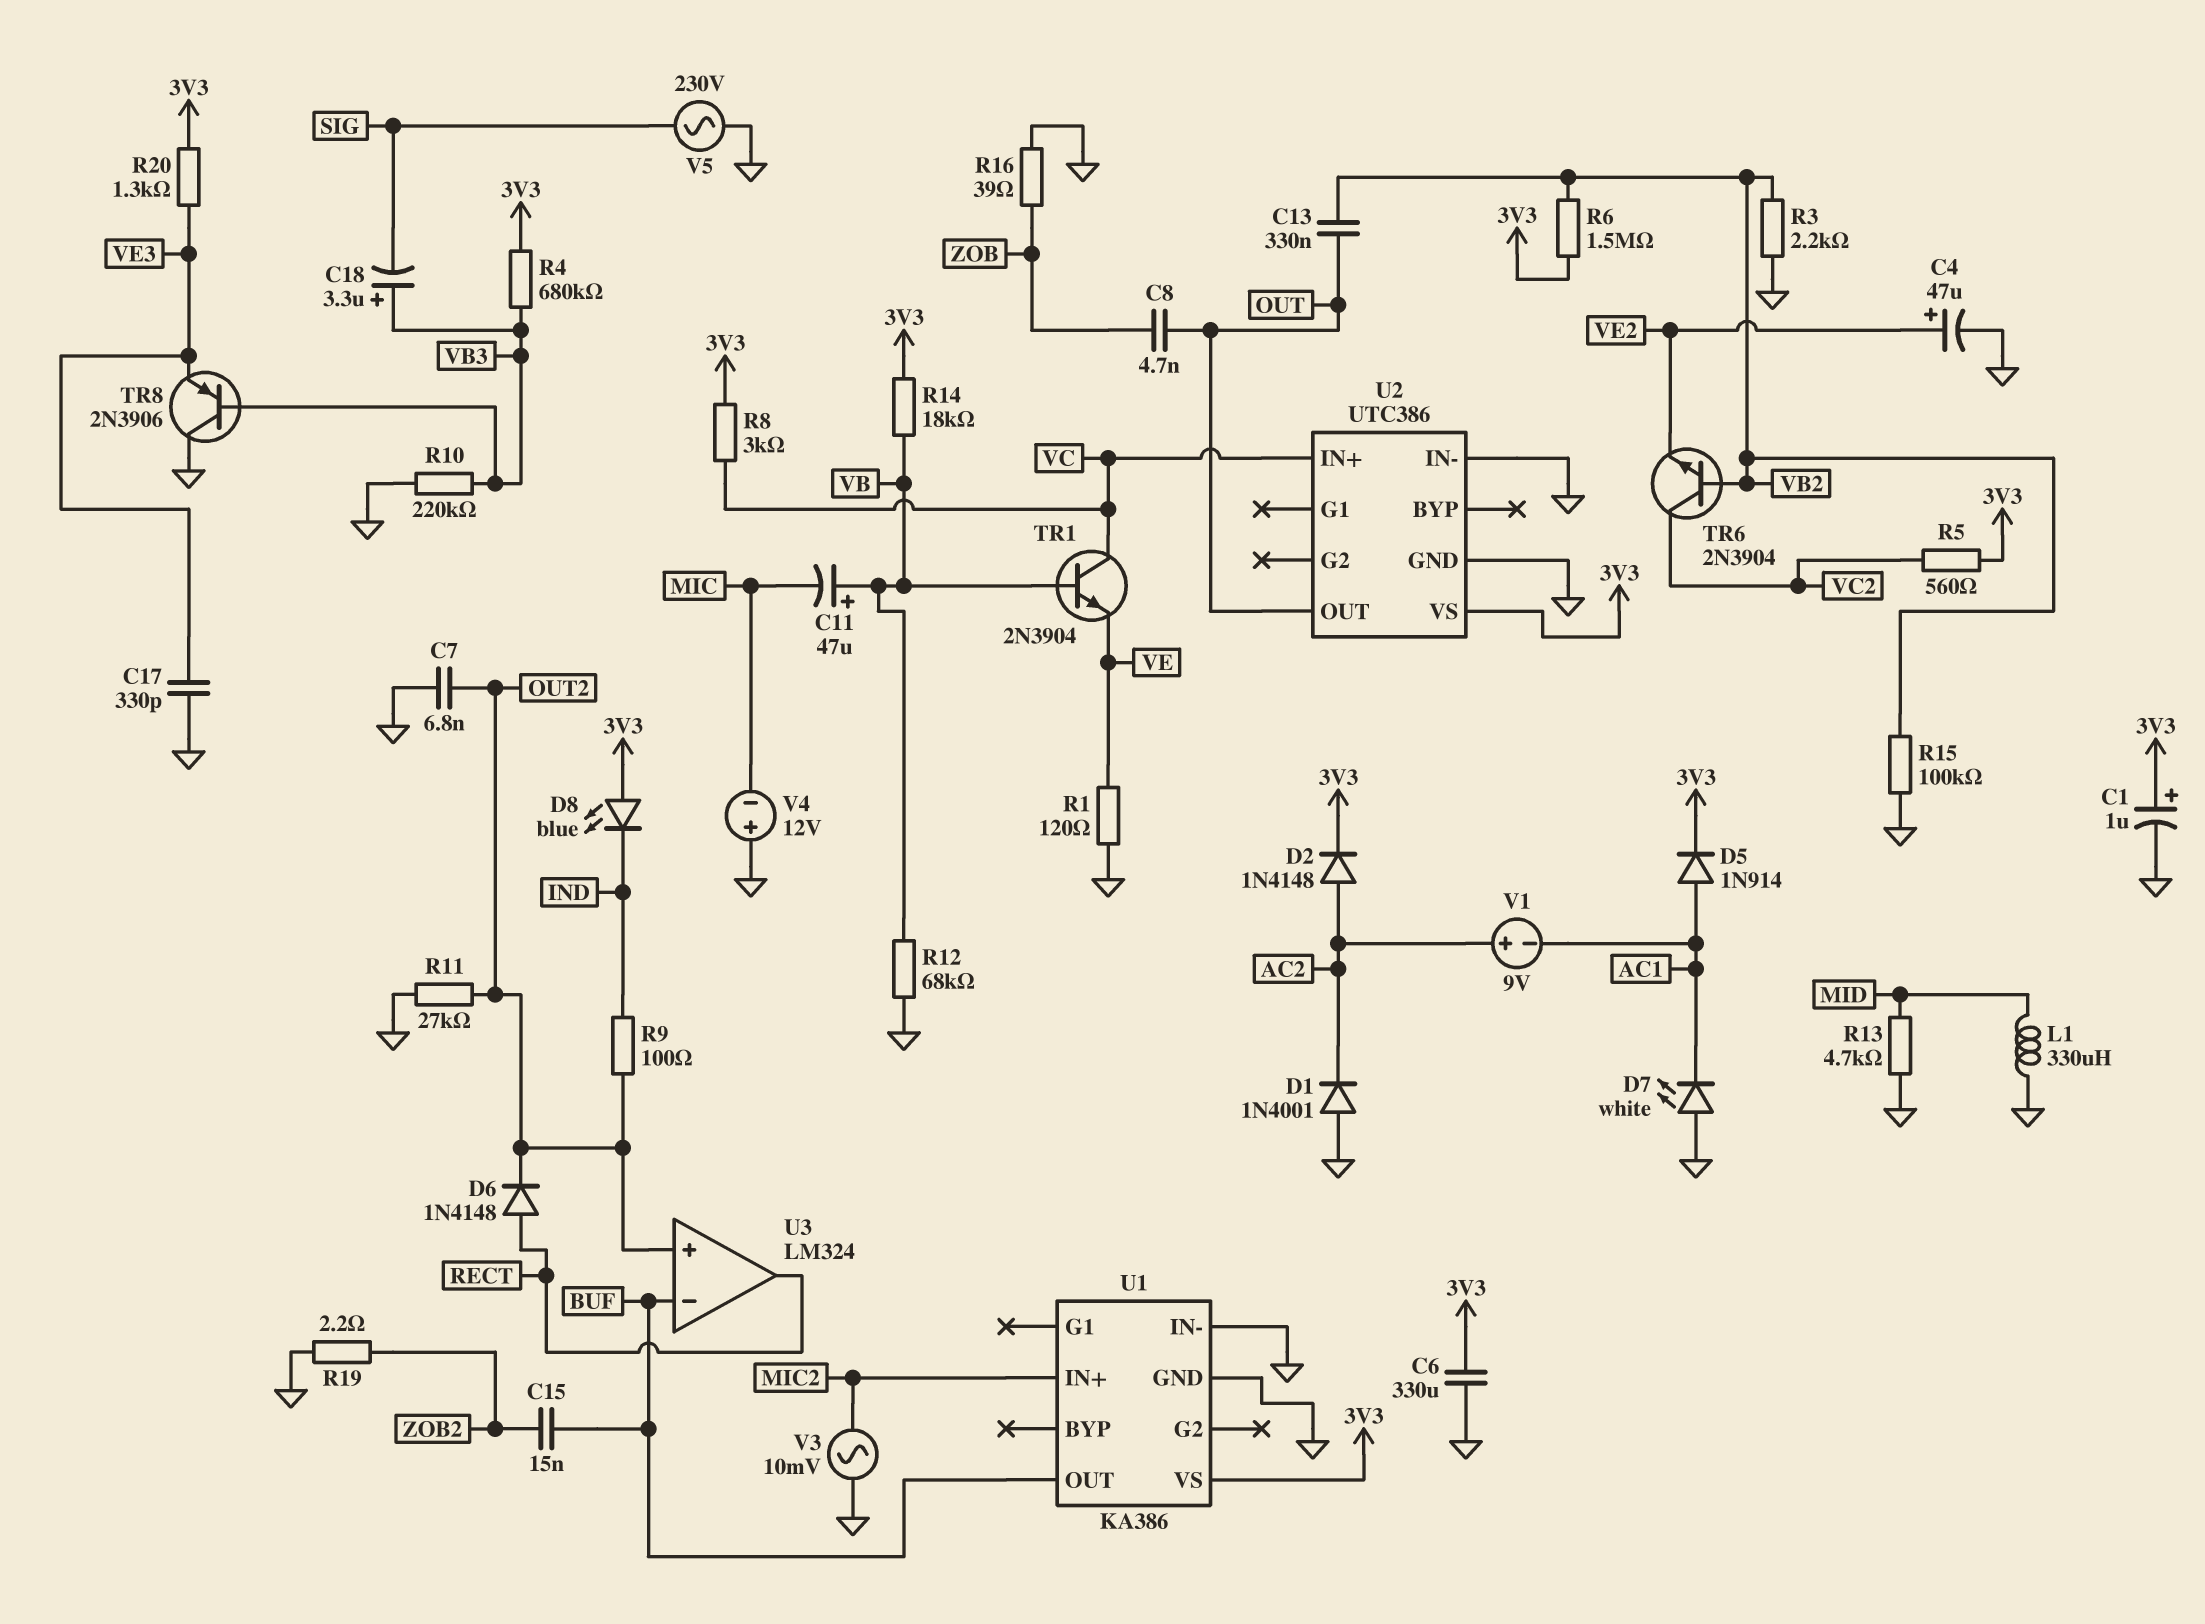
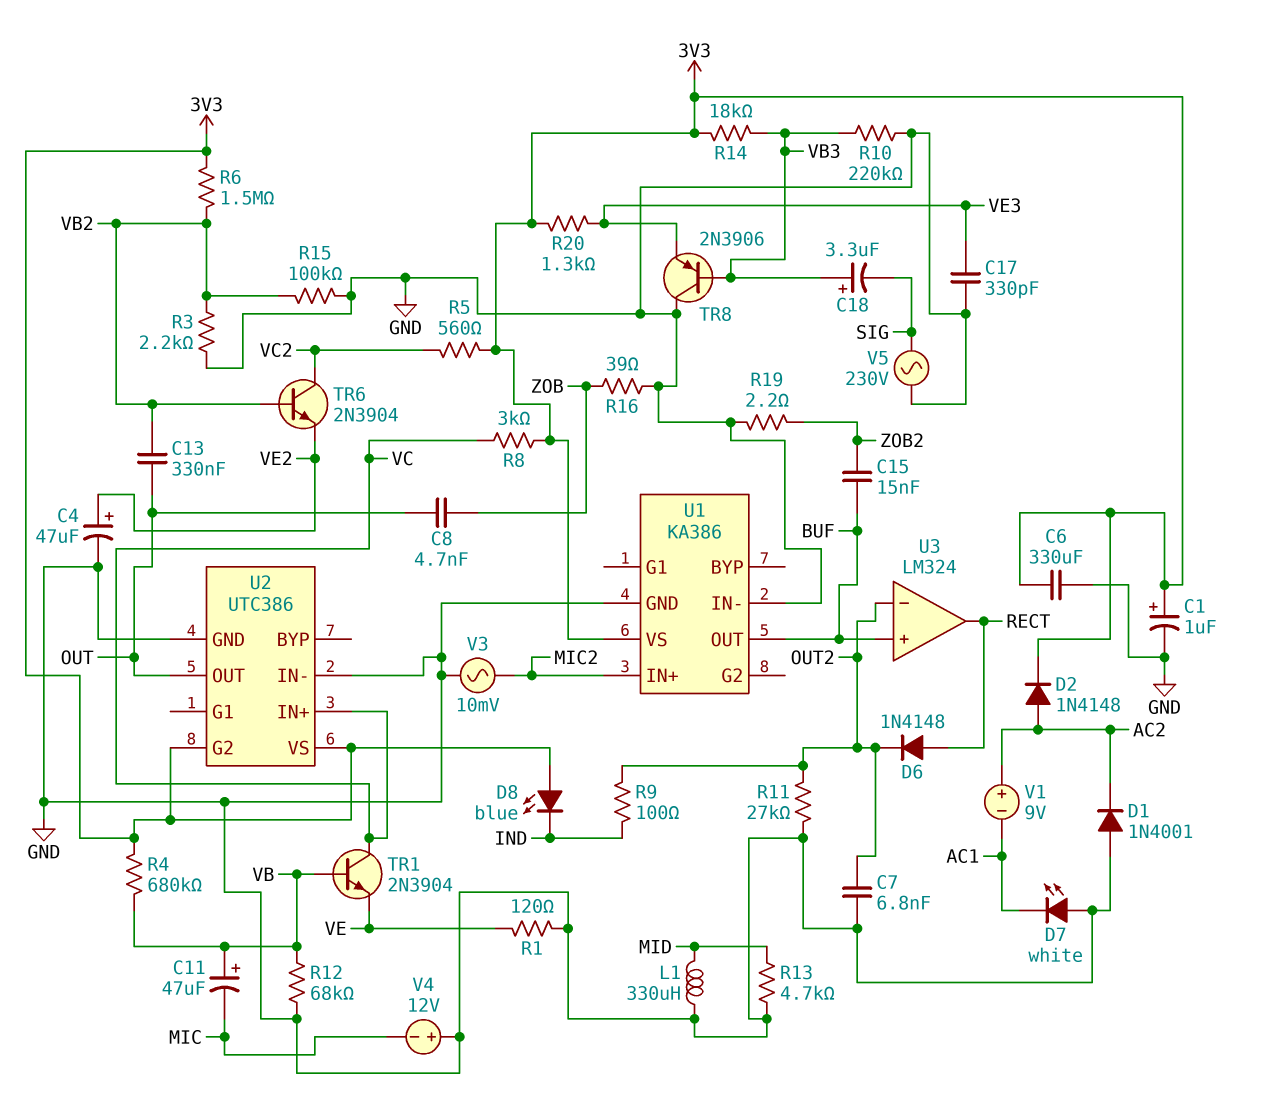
D5: diode 1N914 (A AC1, K 3V3) -> none
R4: 680k (3V3, VB3) -> 680k (3V3, VB)
R14: 18k (3V3, VB) -> 18k (3V3, VB3)
U2 pin G2: none -> 3V3
U3 pin in+: OUT2 -> BUF
U3 pin in-: BUF -> OUT2

